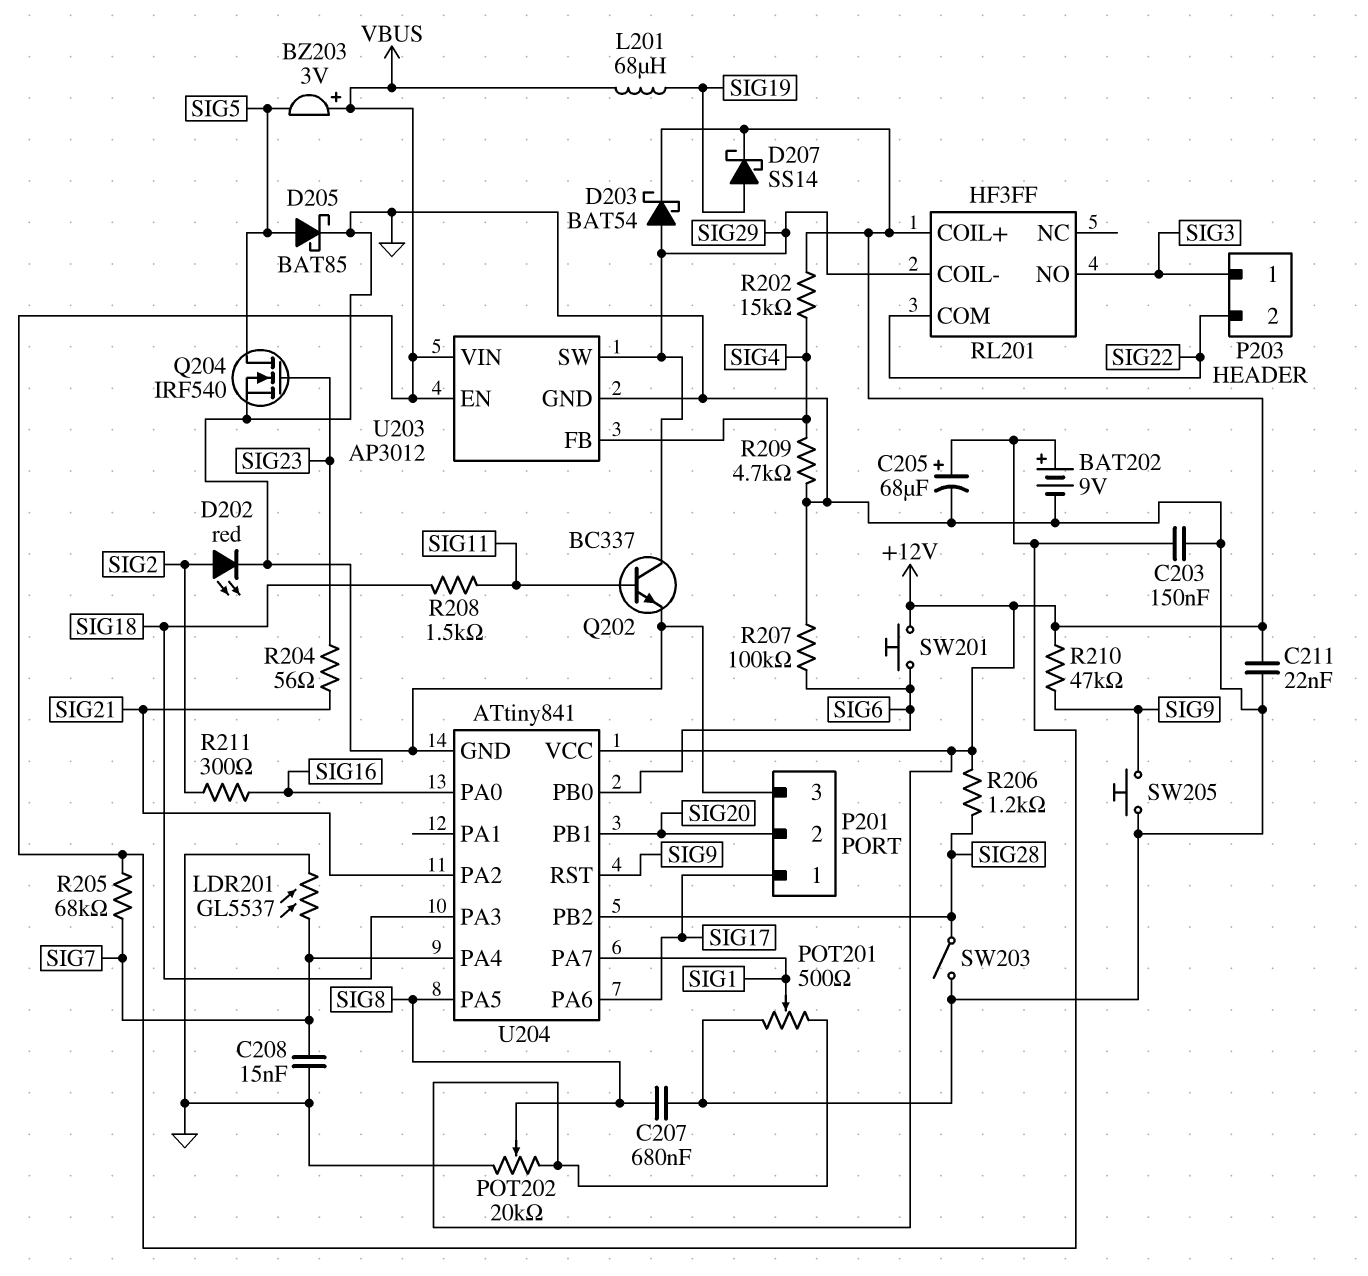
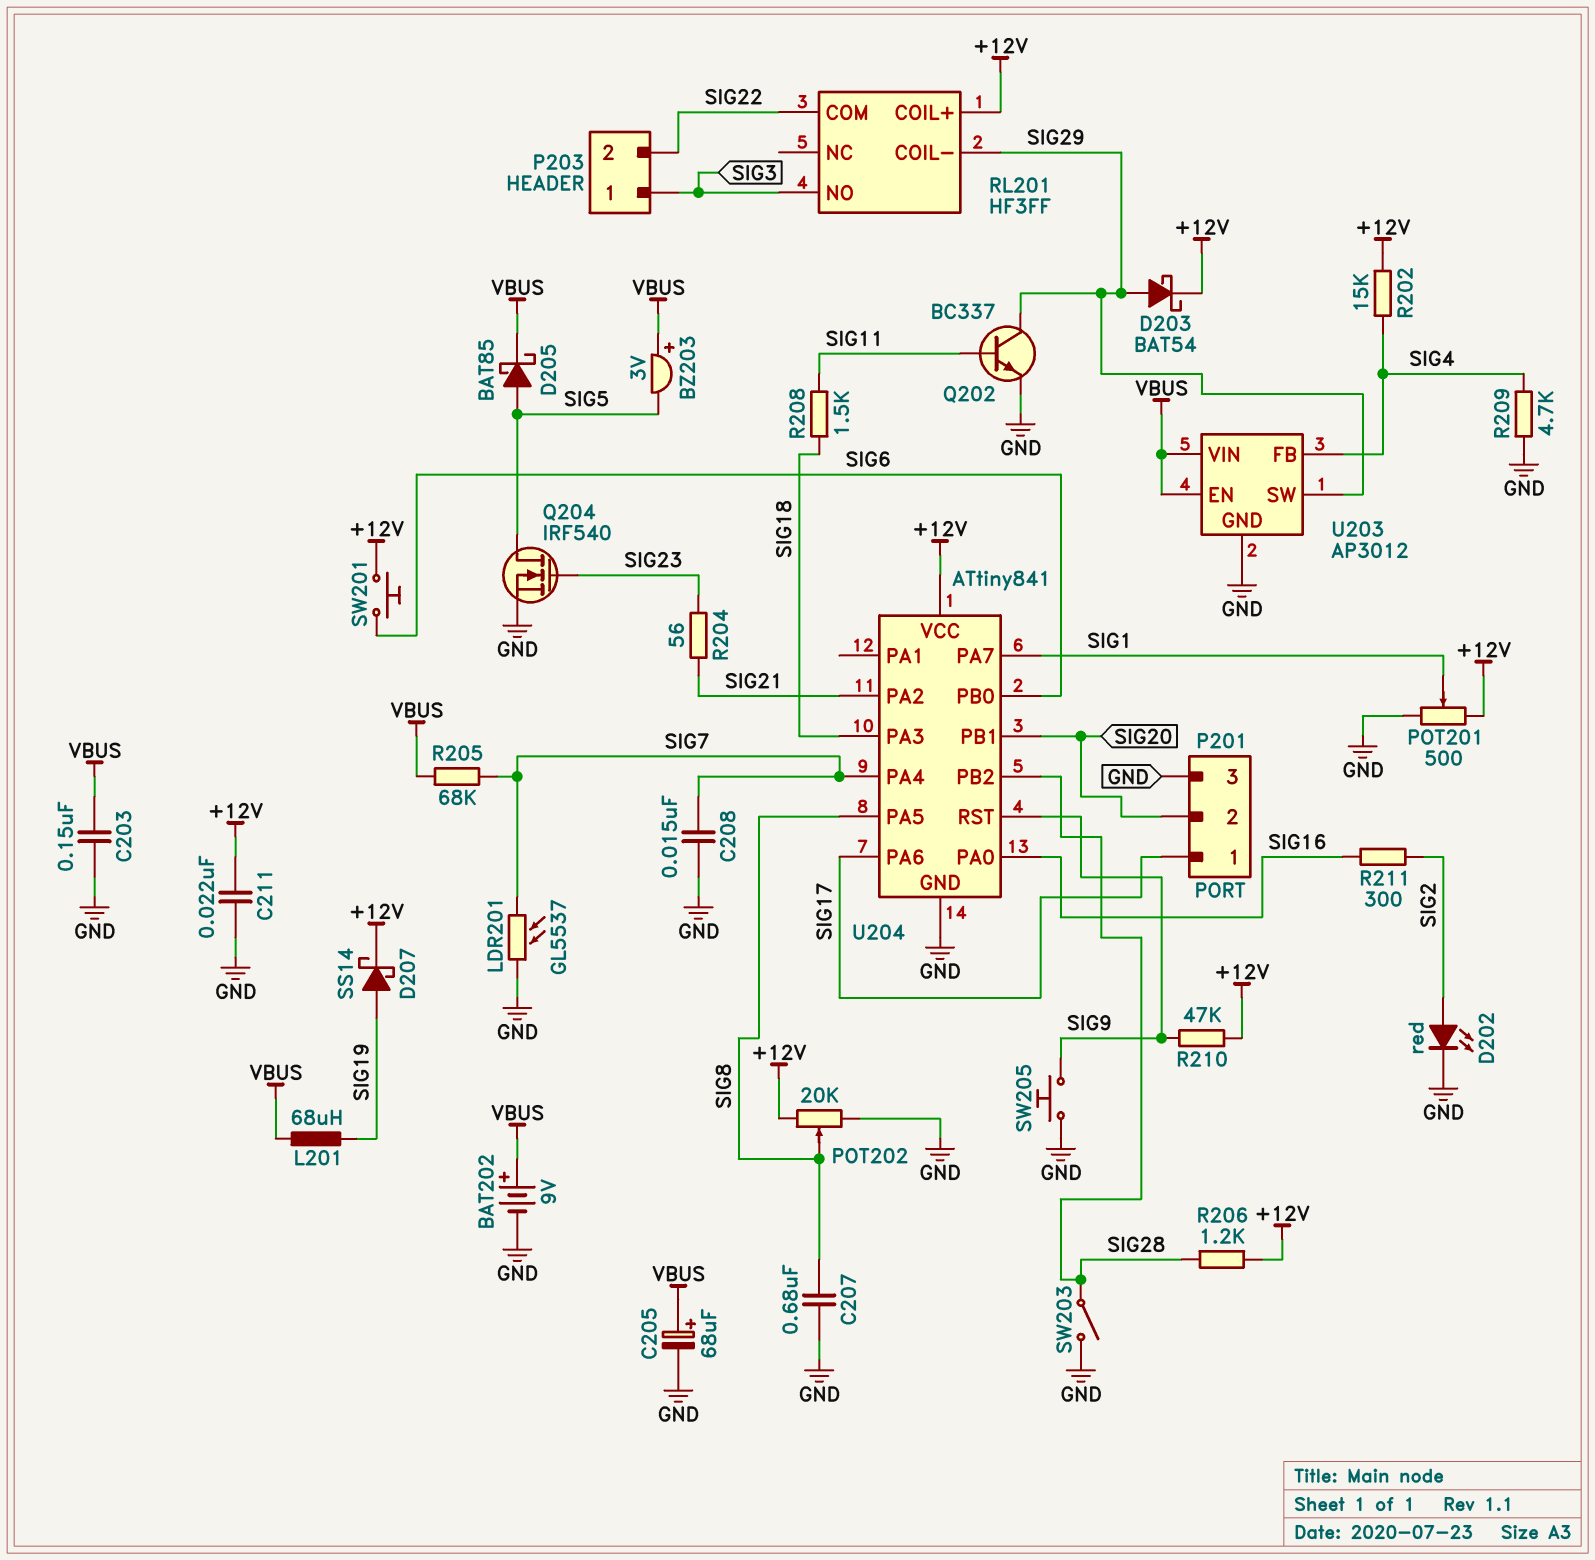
D205: schottky BAT85 (A SIG5, K GND) -> schottky BAT85 (A SIG5, K VBUS)
R207: 100k (GND, SIG6) -> none

